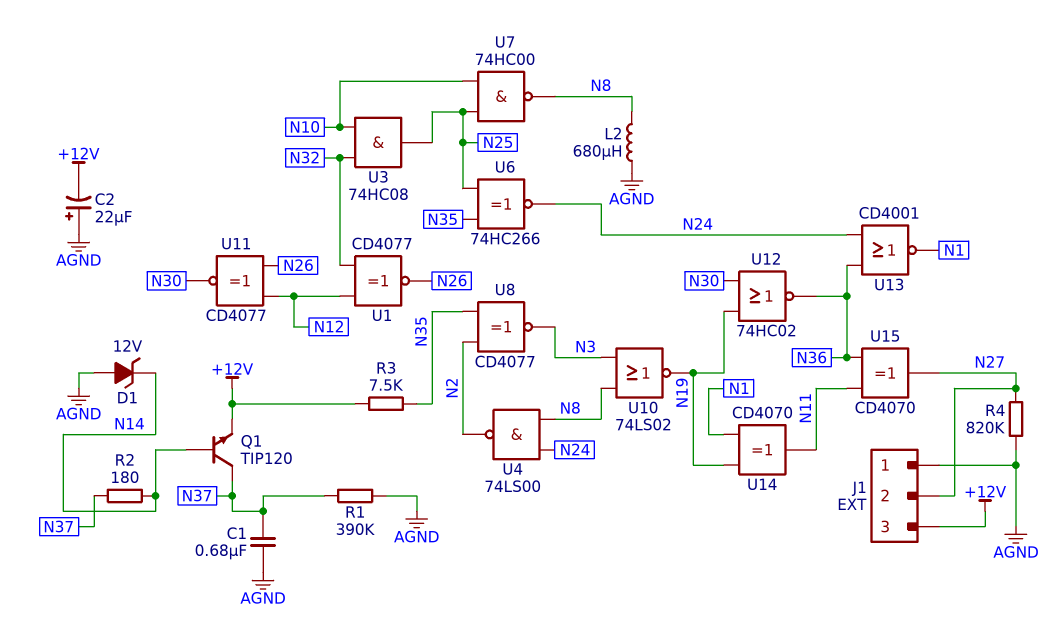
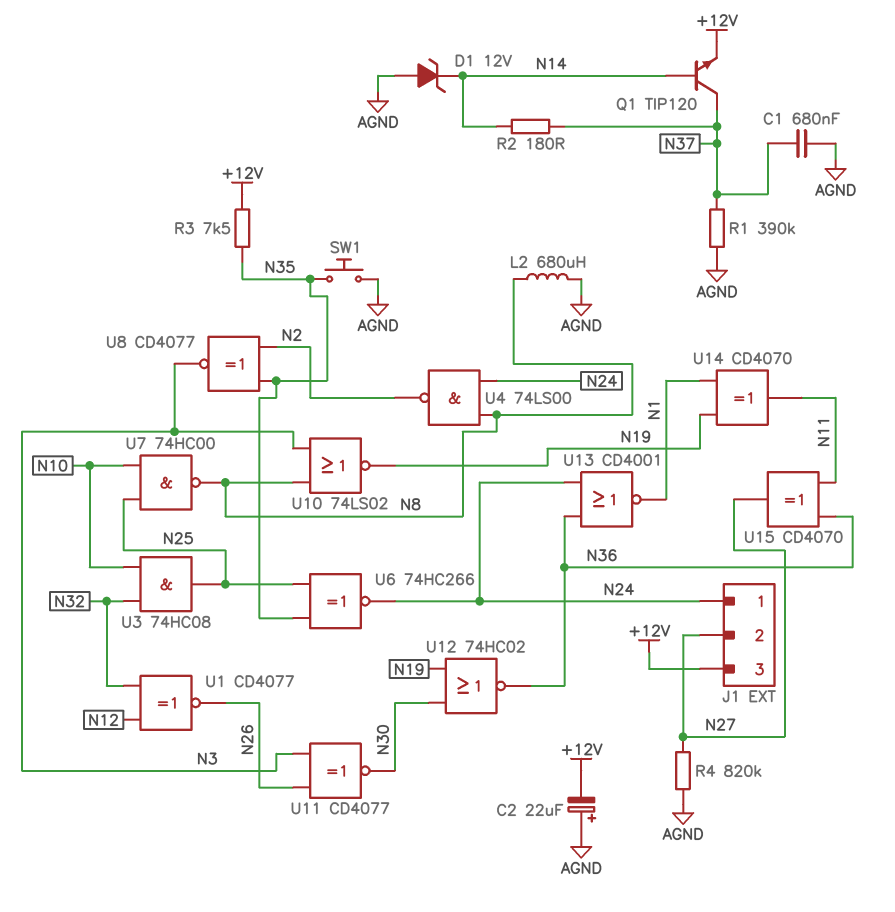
J1 pin 1: AGND -> N24
SW1: none -> button (AGND, N35)
U11: XNOR CD4077 (in N12, in N26, out N30) -> XNOR CD4077 (in N3, in N26, out N30)

